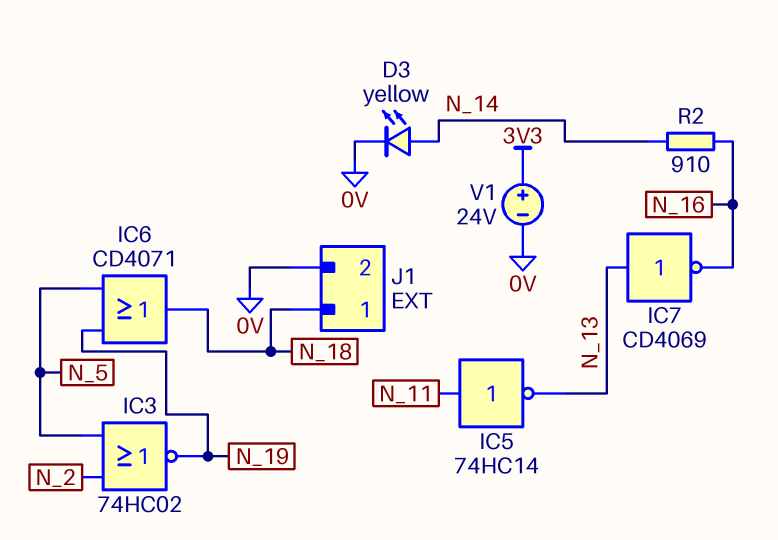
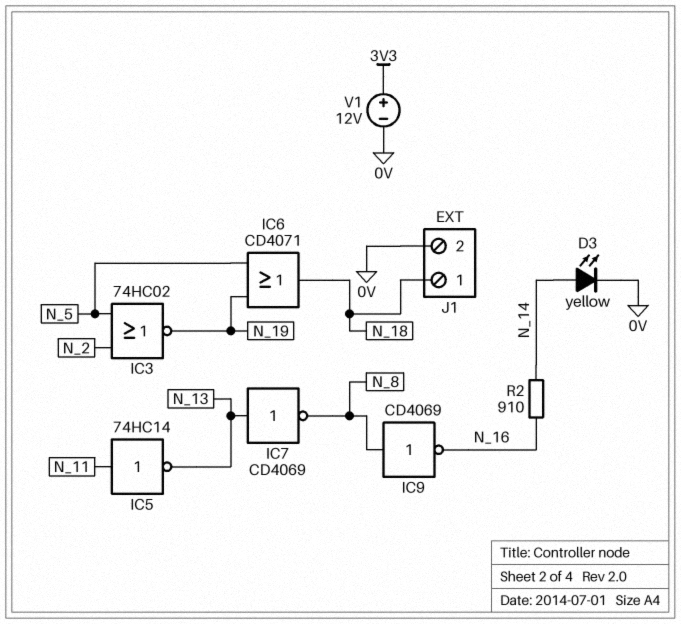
IC7: NOT CD4069 (in N_13, out N_16) -> NOT CD4069 (in N_13, out N_8)
IC9: none -> NOT CD4069 (in N_8, out N_16)
V1: 24V (plus 3V3, minus 0V) -> 12V (plus 3V3, minus 0V)

